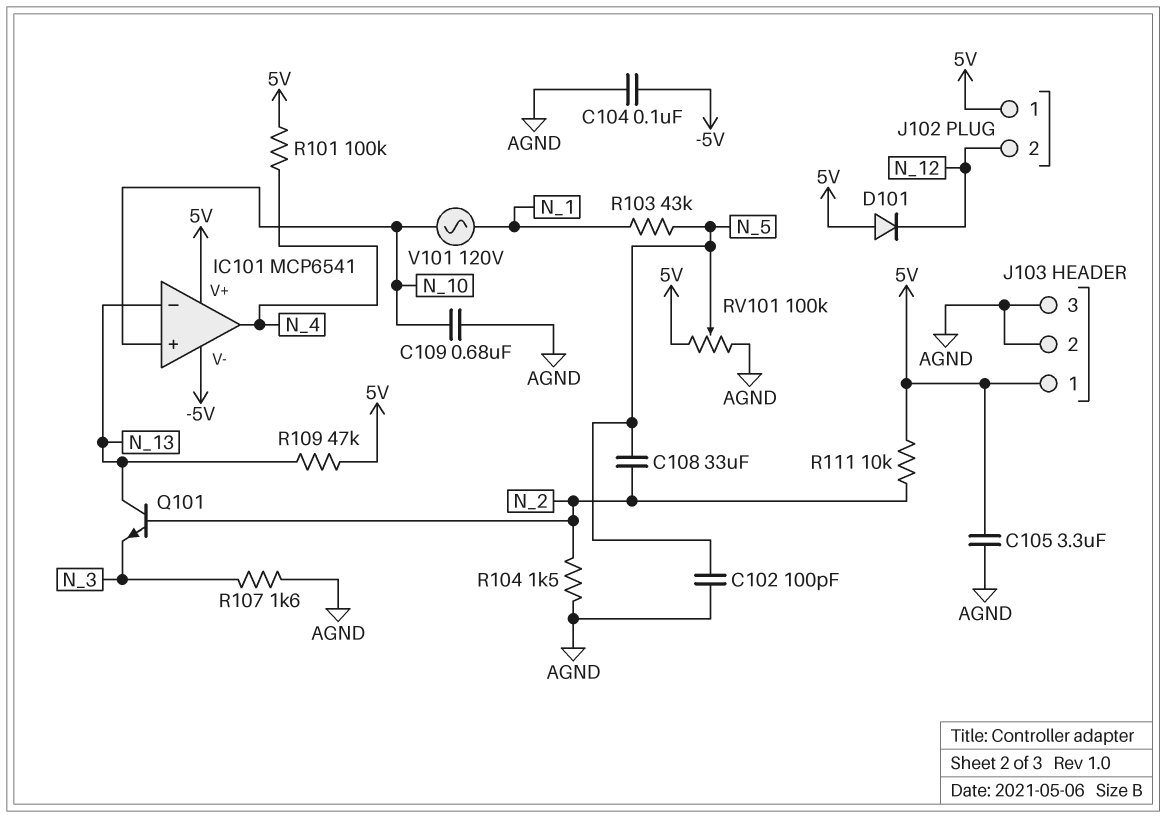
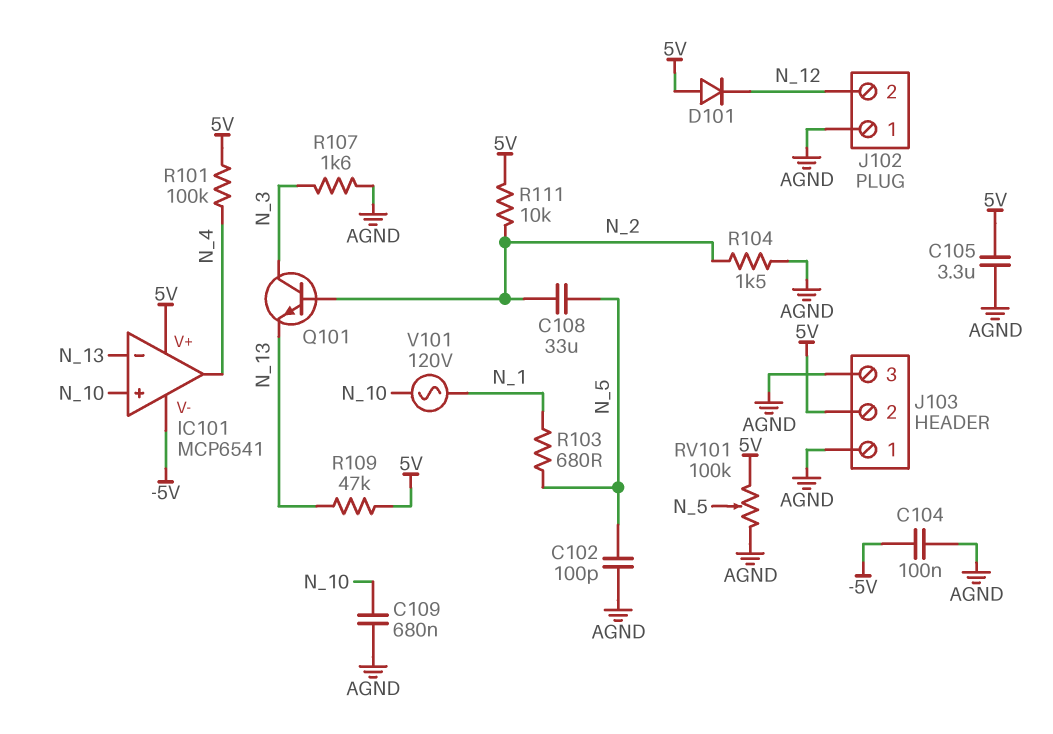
J102 pin 1: 5V -> AGND
J103 pin 1: 5V -> AGND
J103 pin 2: AGND -> 5V
Q101: NPN (B N_2, C N_13, E N_3) -> NPN (B N_2, C N_3, E N_13)
R103: 43k (N_1, N_5) -> 680 (N_1, N_5)

